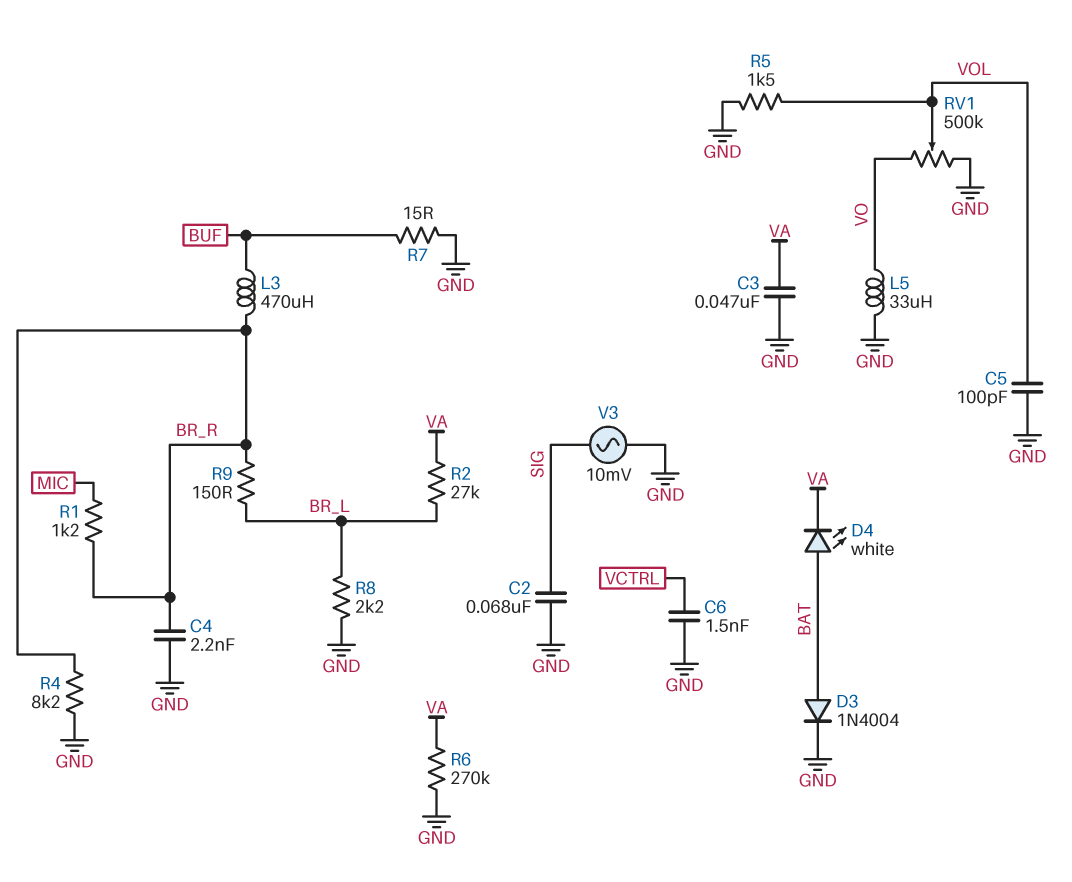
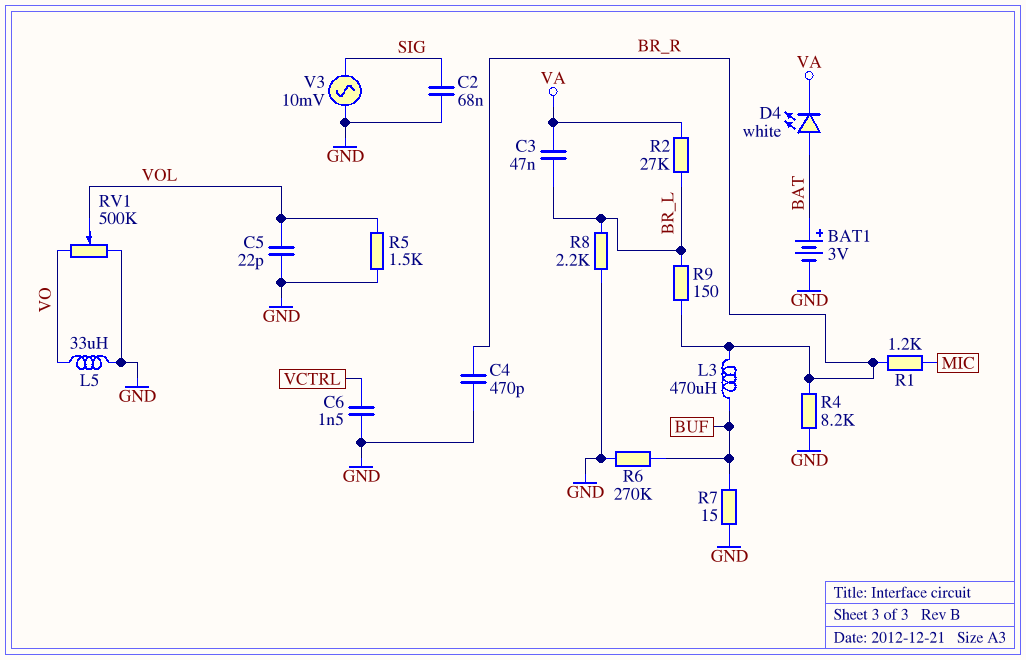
BAT1: none -> 3V (plus BAT, minus GND)
C3: 47nF (GND, VA) -> 47nF (BR_L, VA)
C4: 2.2nF (BR_R, GND) -> 470pF (BR_R, GND)
C5: 100pF (GND, VOL) -> 22pF (GND, VOL)
D3: diode 1N4004 (A BAT, K GND) -> none
R6: 270k (GND, VA) -> 270k (BUF, GND)

